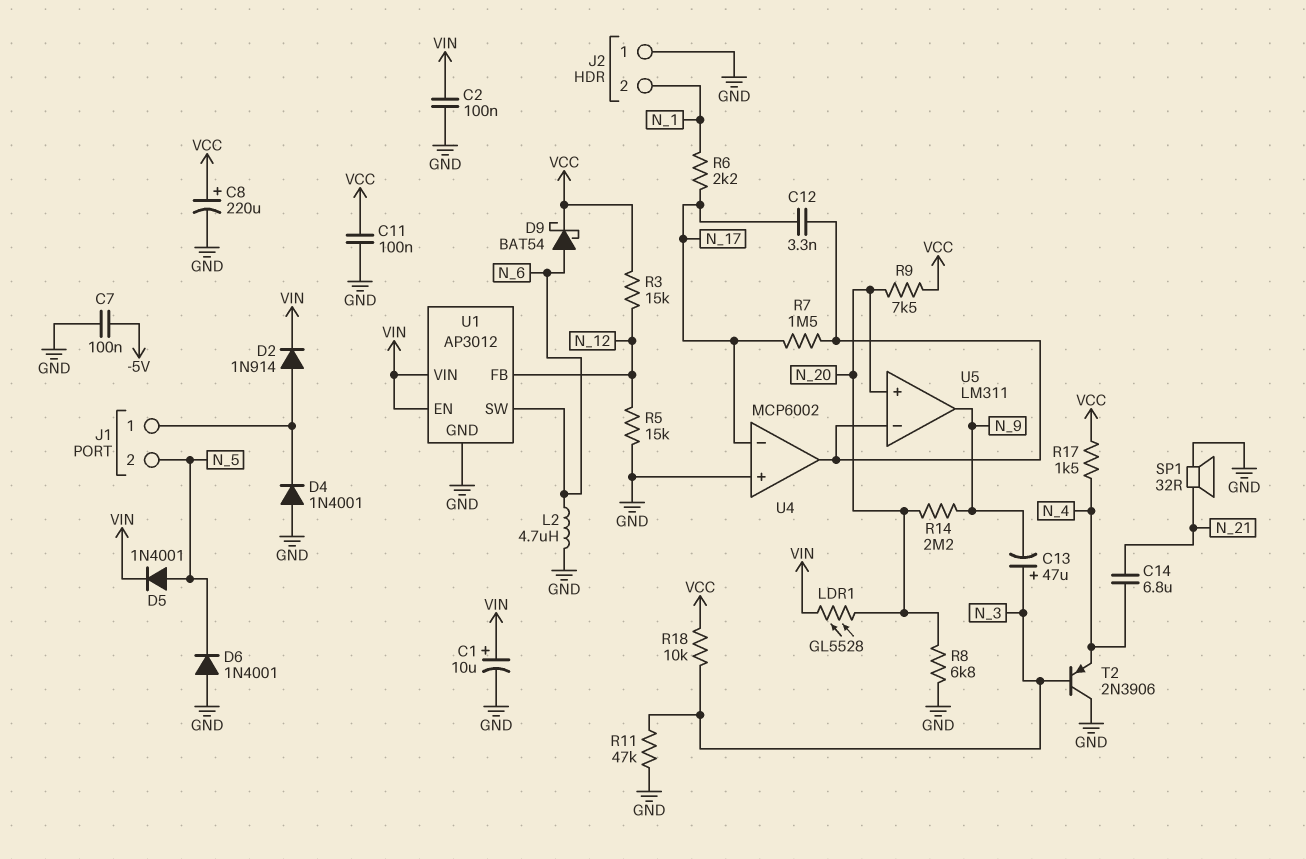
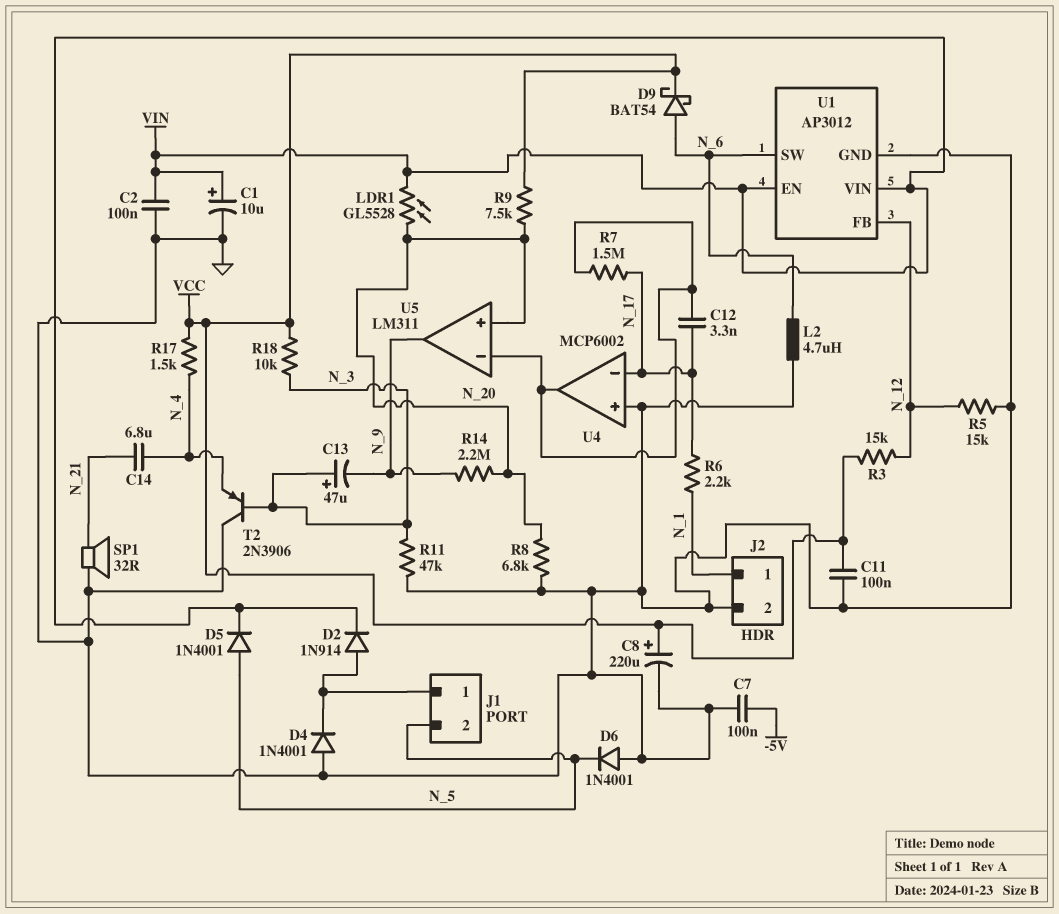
J2 pin 1: GND -> N_1
J2 pin 2: N_1 -> GND

